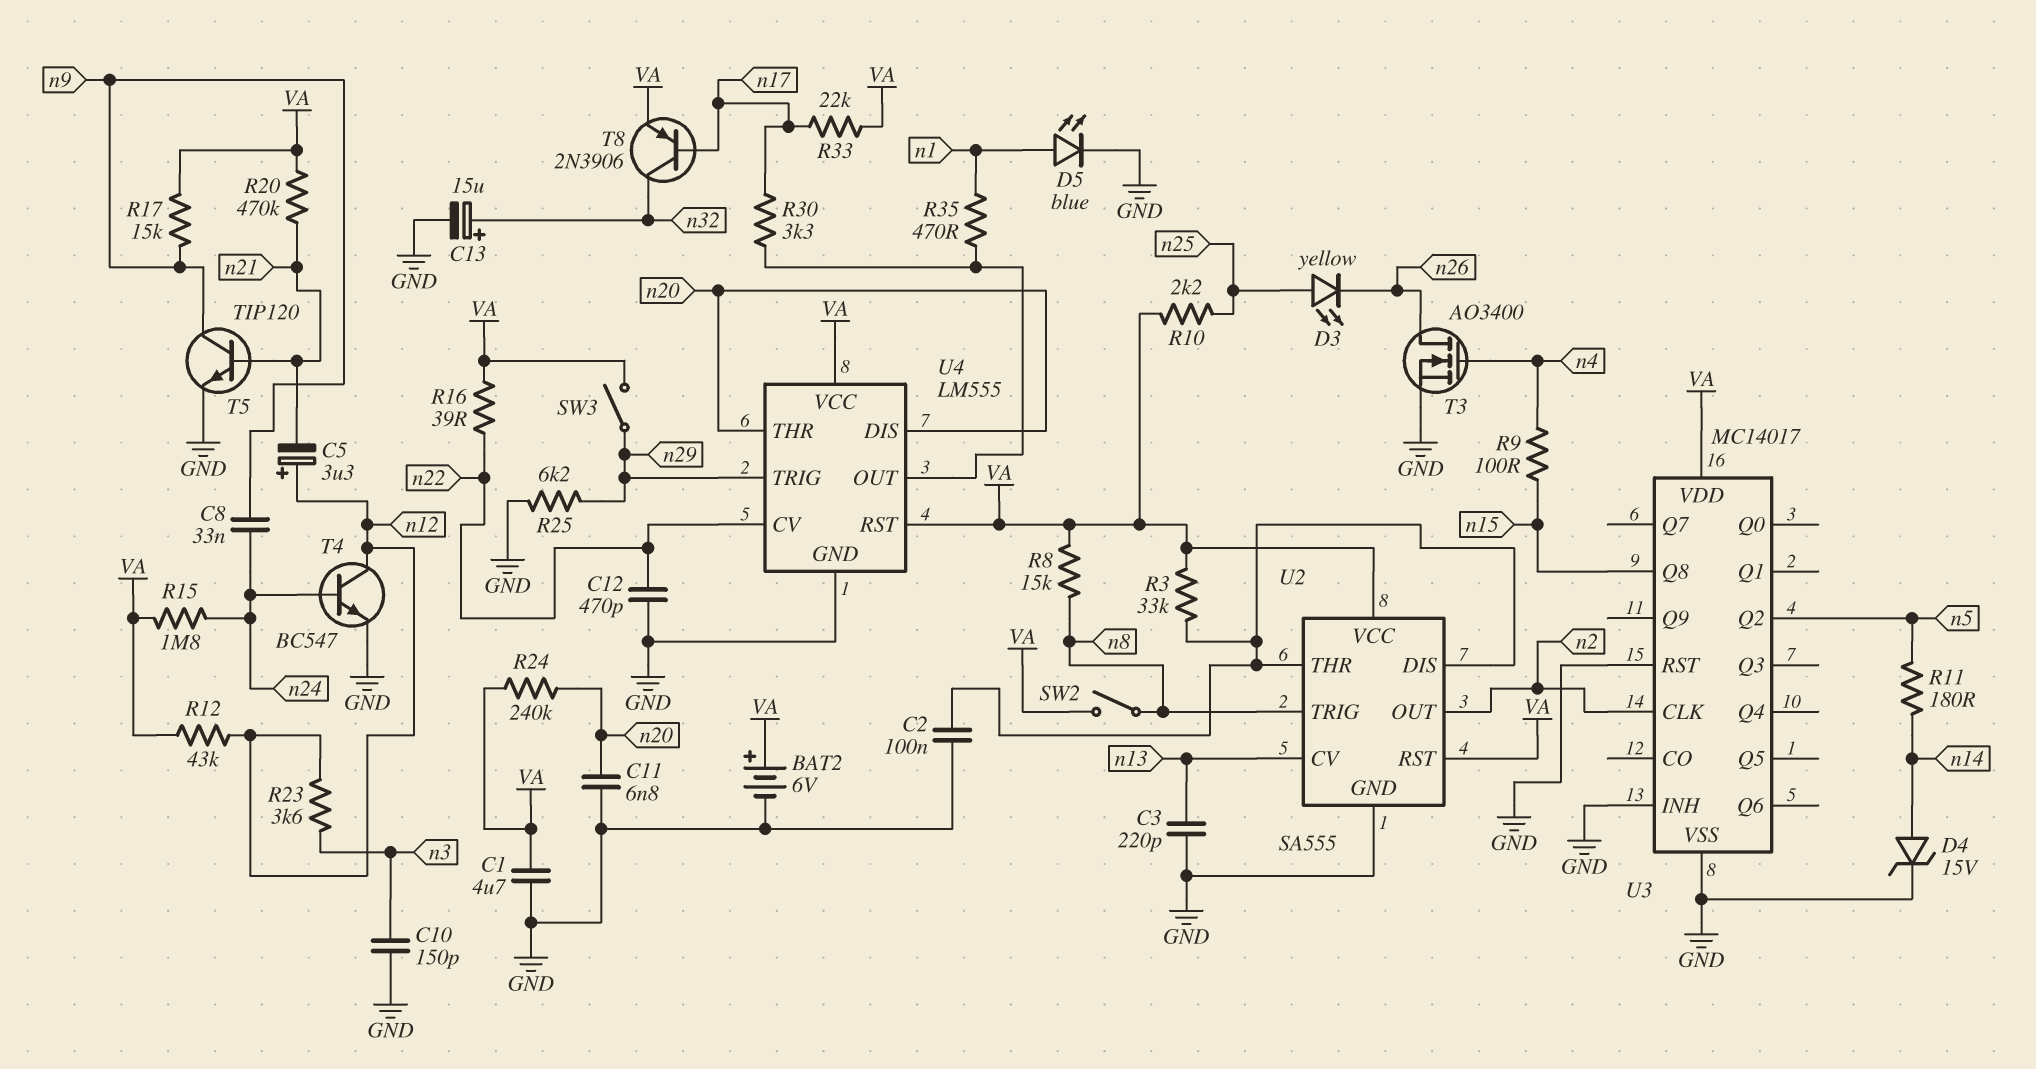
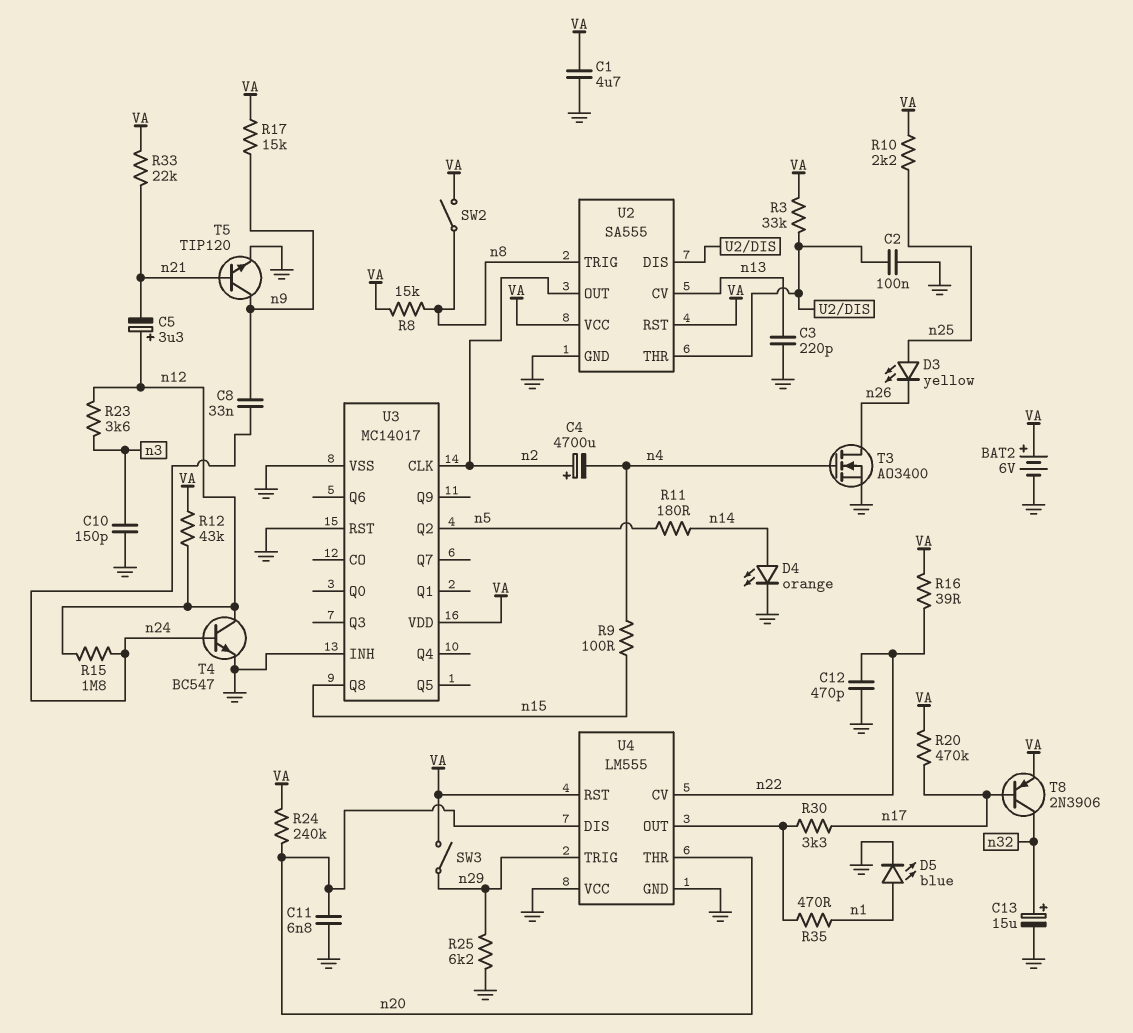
C4: none -> 4700uF (plus n2, minus n4)
D4: zener 15V (A n14, K GND) -> LED orange (A n14, K GND)
R15: 1.8M (VA, n24) -> 1.8M (n12, n24)
R20: 470k (VA, n21) -> 470k (VA, n17)
R33: 22k (VA, n17) -> 22k (VA, n21)
U4 pin VCC: VA -> GND

